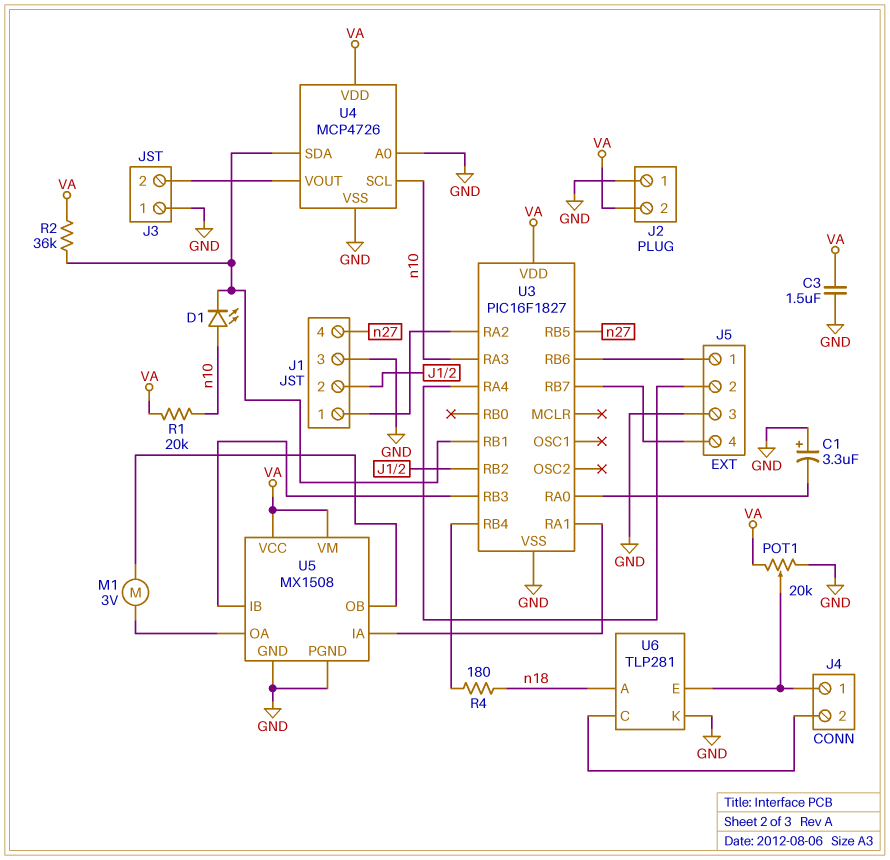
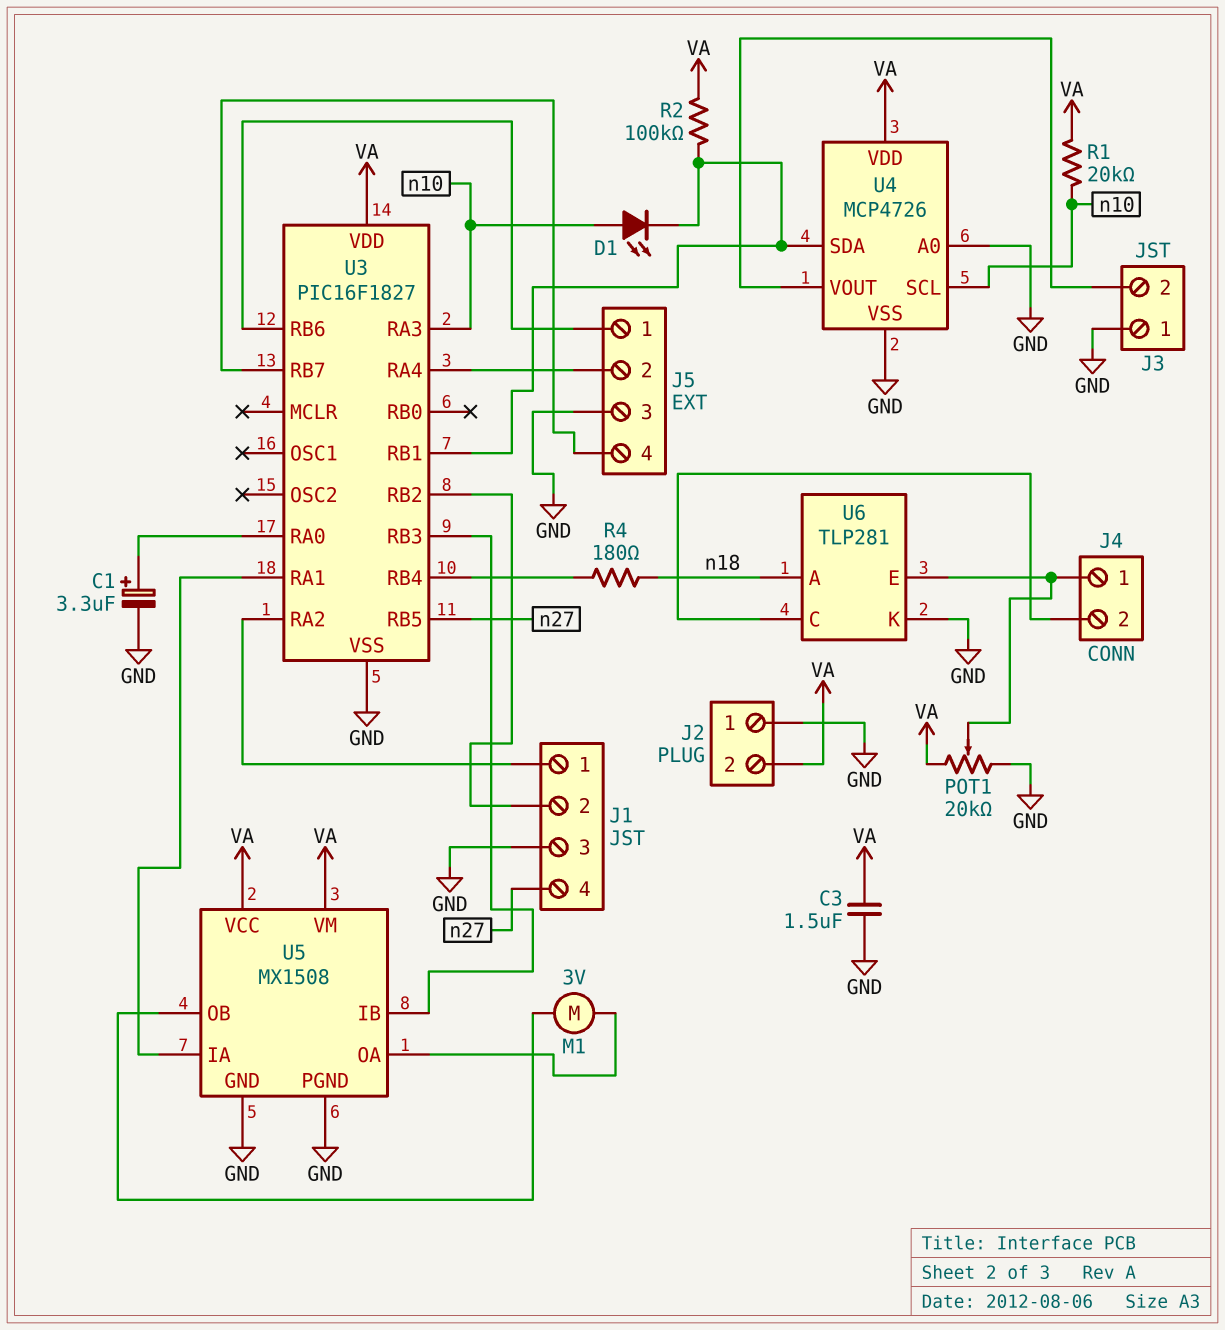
C1: 3.3uF (plus GND, minus U3/RA0) -> 3.3uF (plus U3/RA0, minus GND)
R2: 36k (U3/RB1, VA) -> 100k (U3/RB1, VA)

